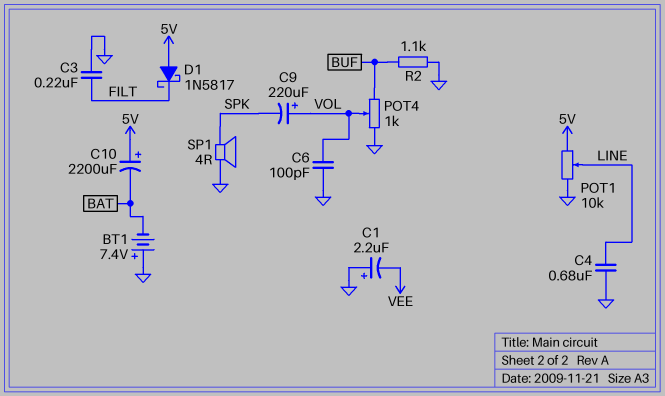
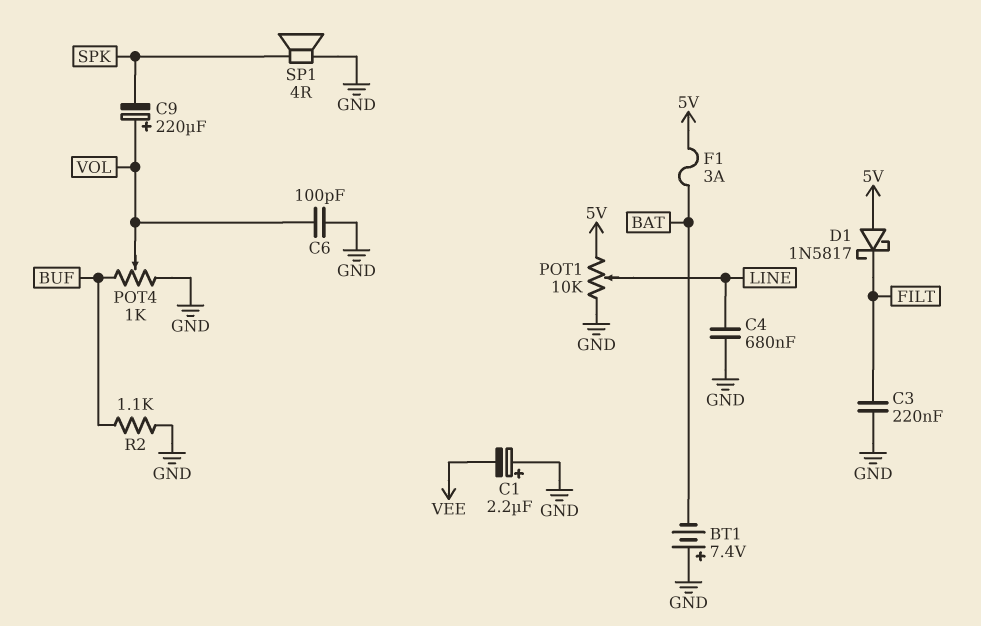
C10: 2200uF (plus 5V, minus BAT) -> none
F1: none -> 3A (5V, BAT)

